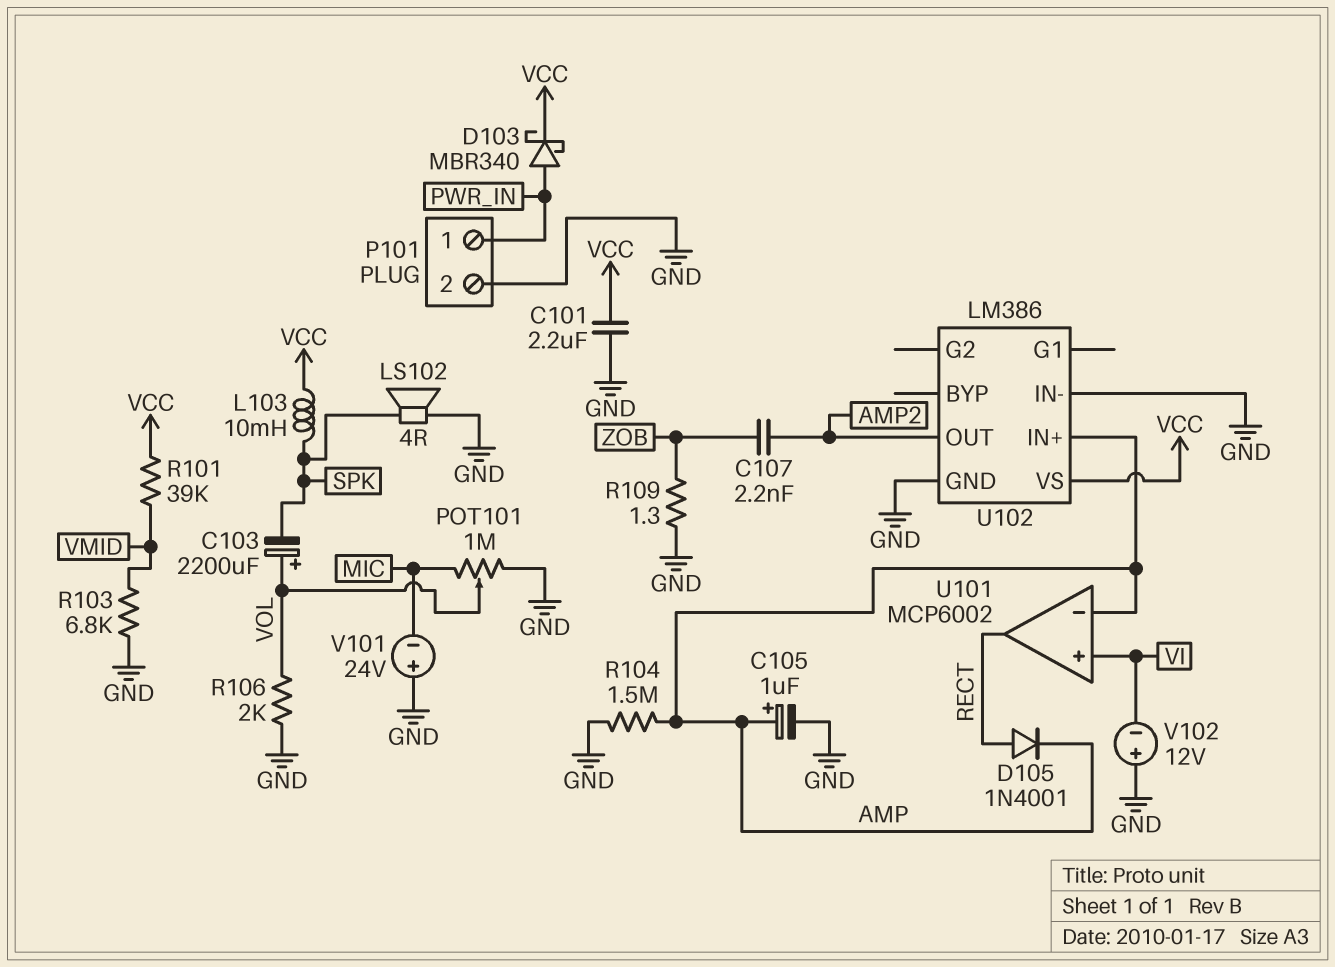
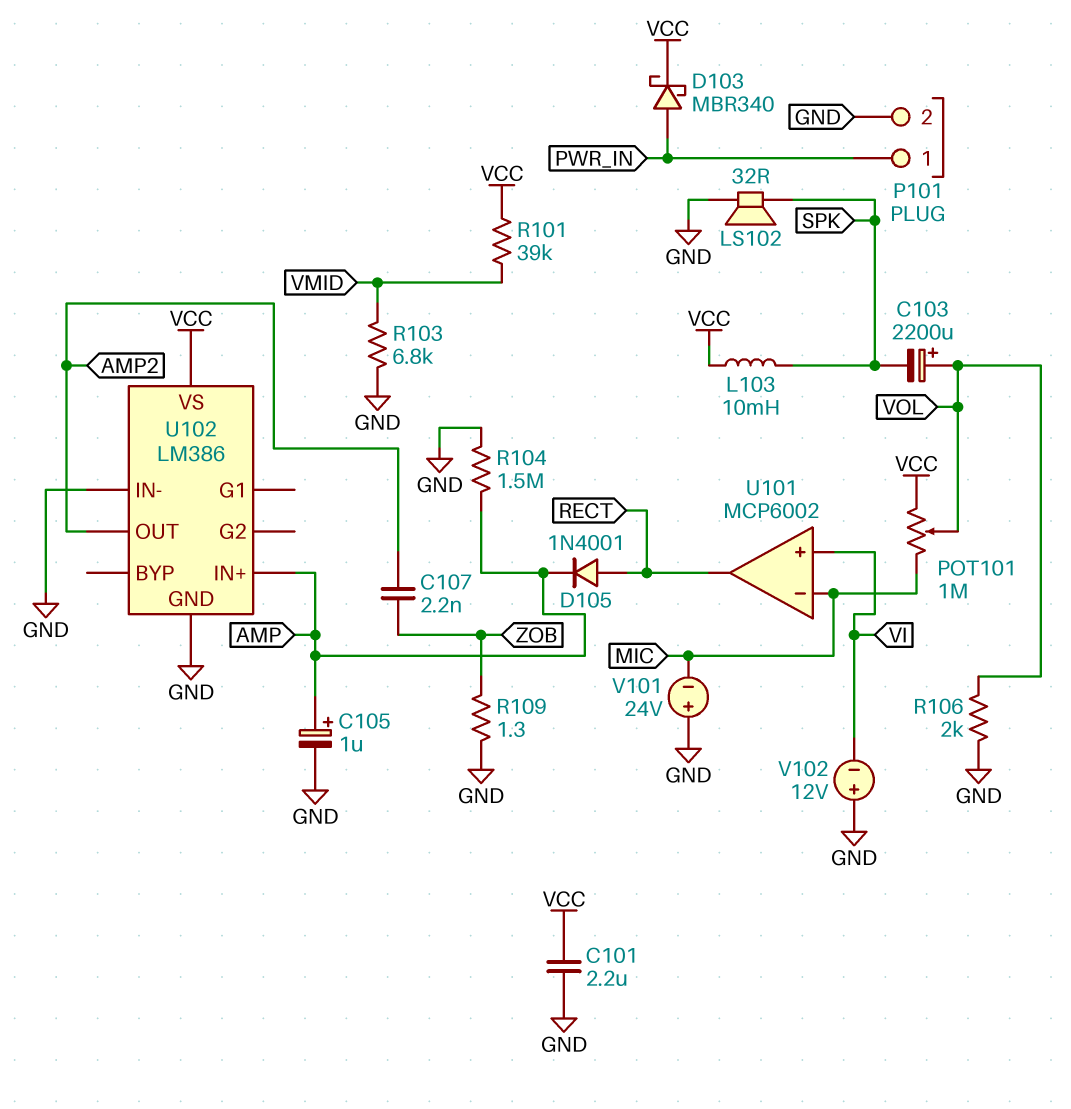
LS102: speaker 4R (GND, SPK) -> speaker 32R (GND, SPK)
POT101: 1M (GND, MIC, wiper VOL) -> 1M (MIC, VCC, wiper VOL)
U101 pin in-: AMP -> MIC

